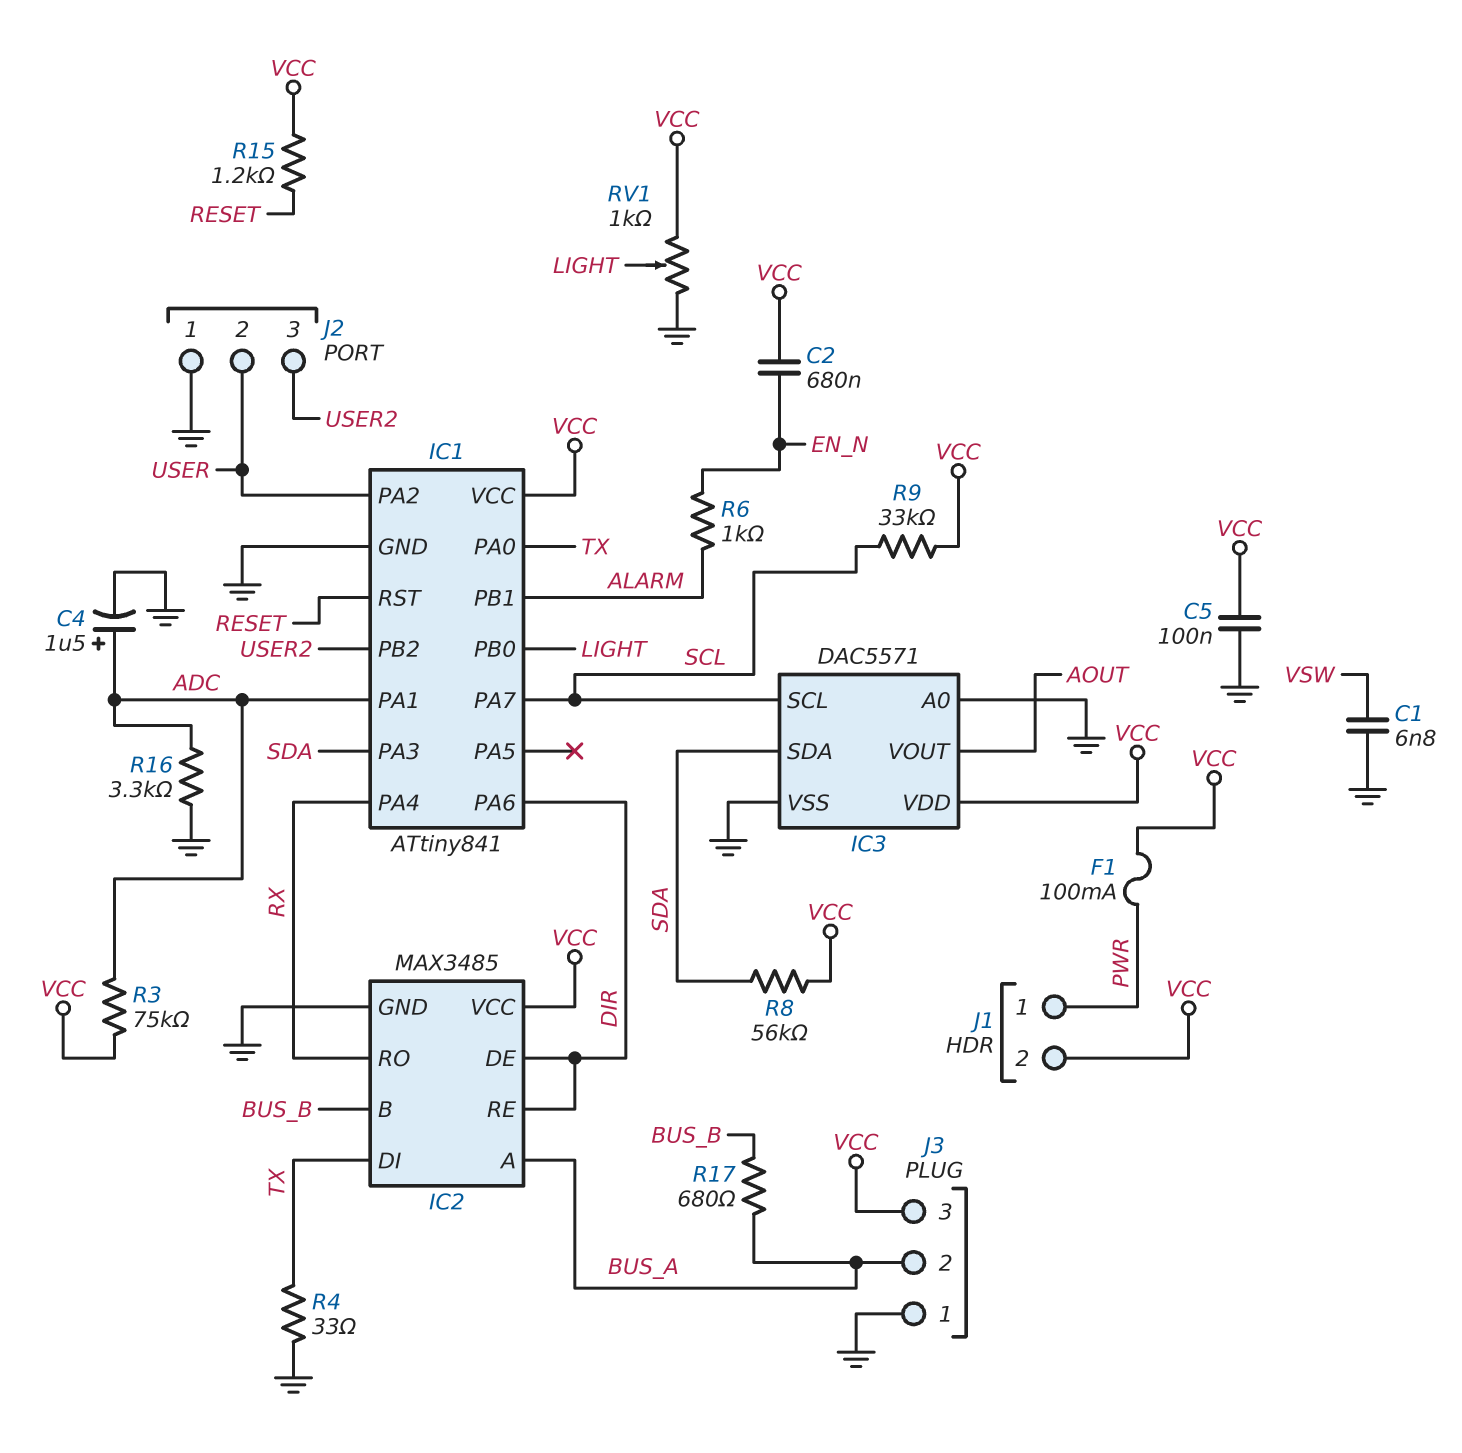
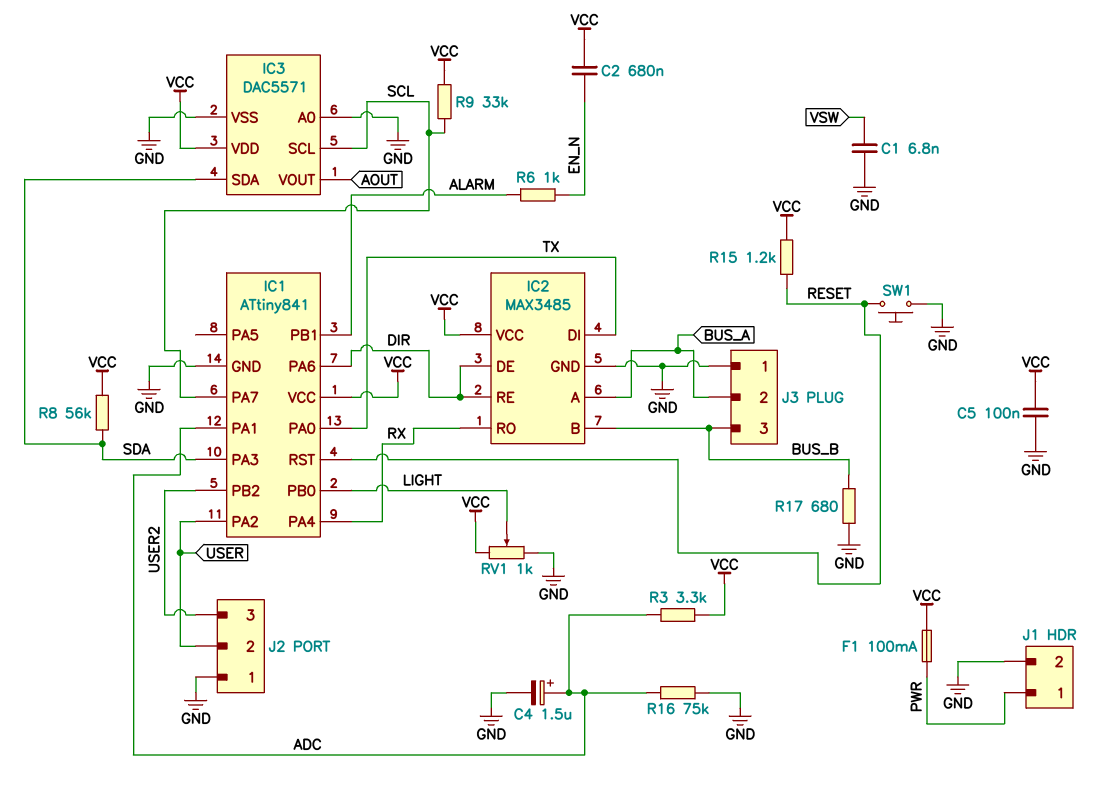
J1 pin 2: VCC -> GND
J3 pin 3: VCC -> BUS_B
R3: 75k (ADC, VCC) -> 3.3k (ADC, VCC)
R4: 33 (GND, TX) -> none
R16: 3.3k (ADC, GND) -> 75k (ADC, GND)
R17: 680 (BUS_A, BUS_B) -> 680 (BUS_B, GND)
SW1: none -> button (GND, RESET)

